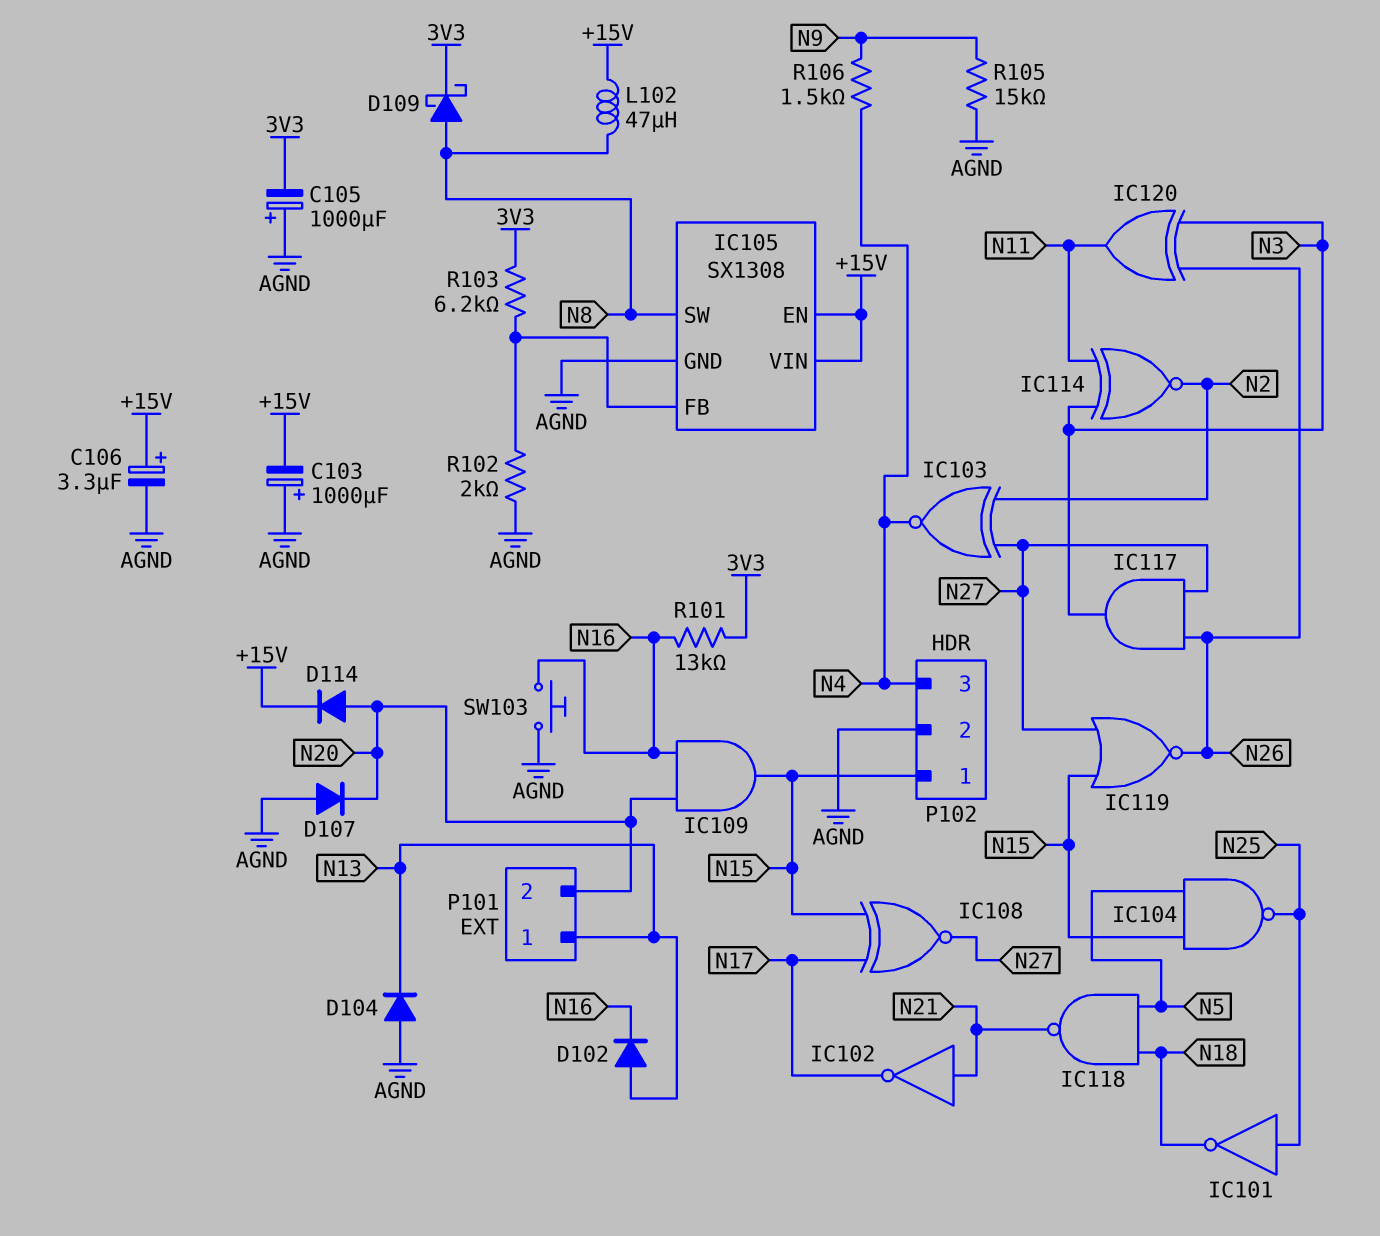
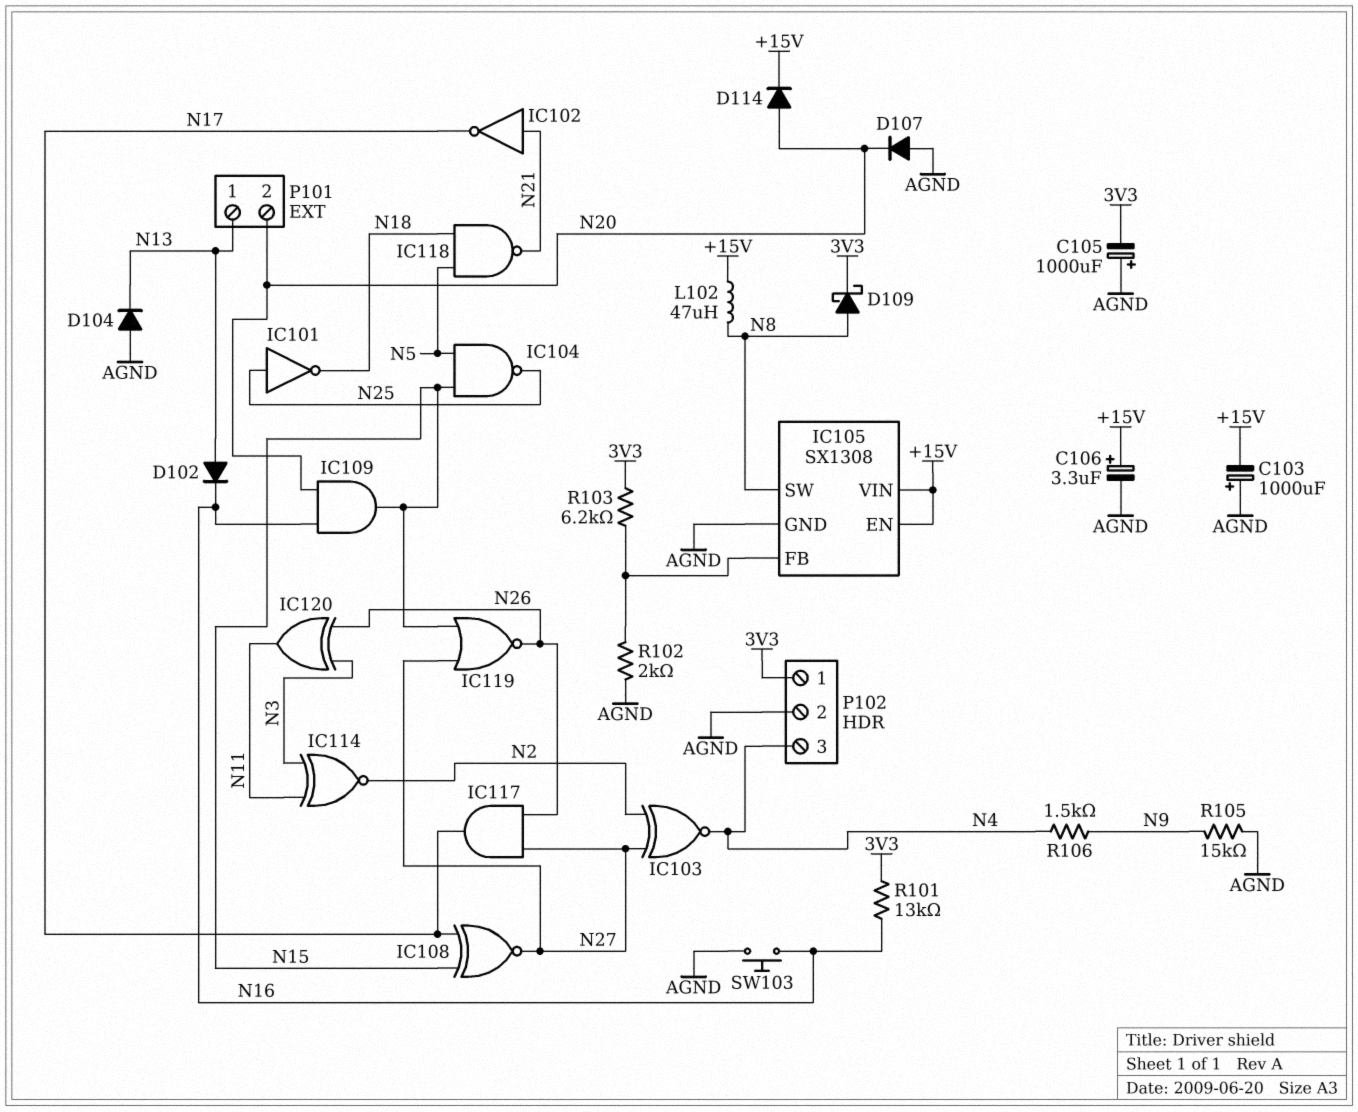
IC117: AND (in N26, in N27, out N3) -> AND (in N26, in N27, out N17)
P102 pin 1: N15 -> 3V3

